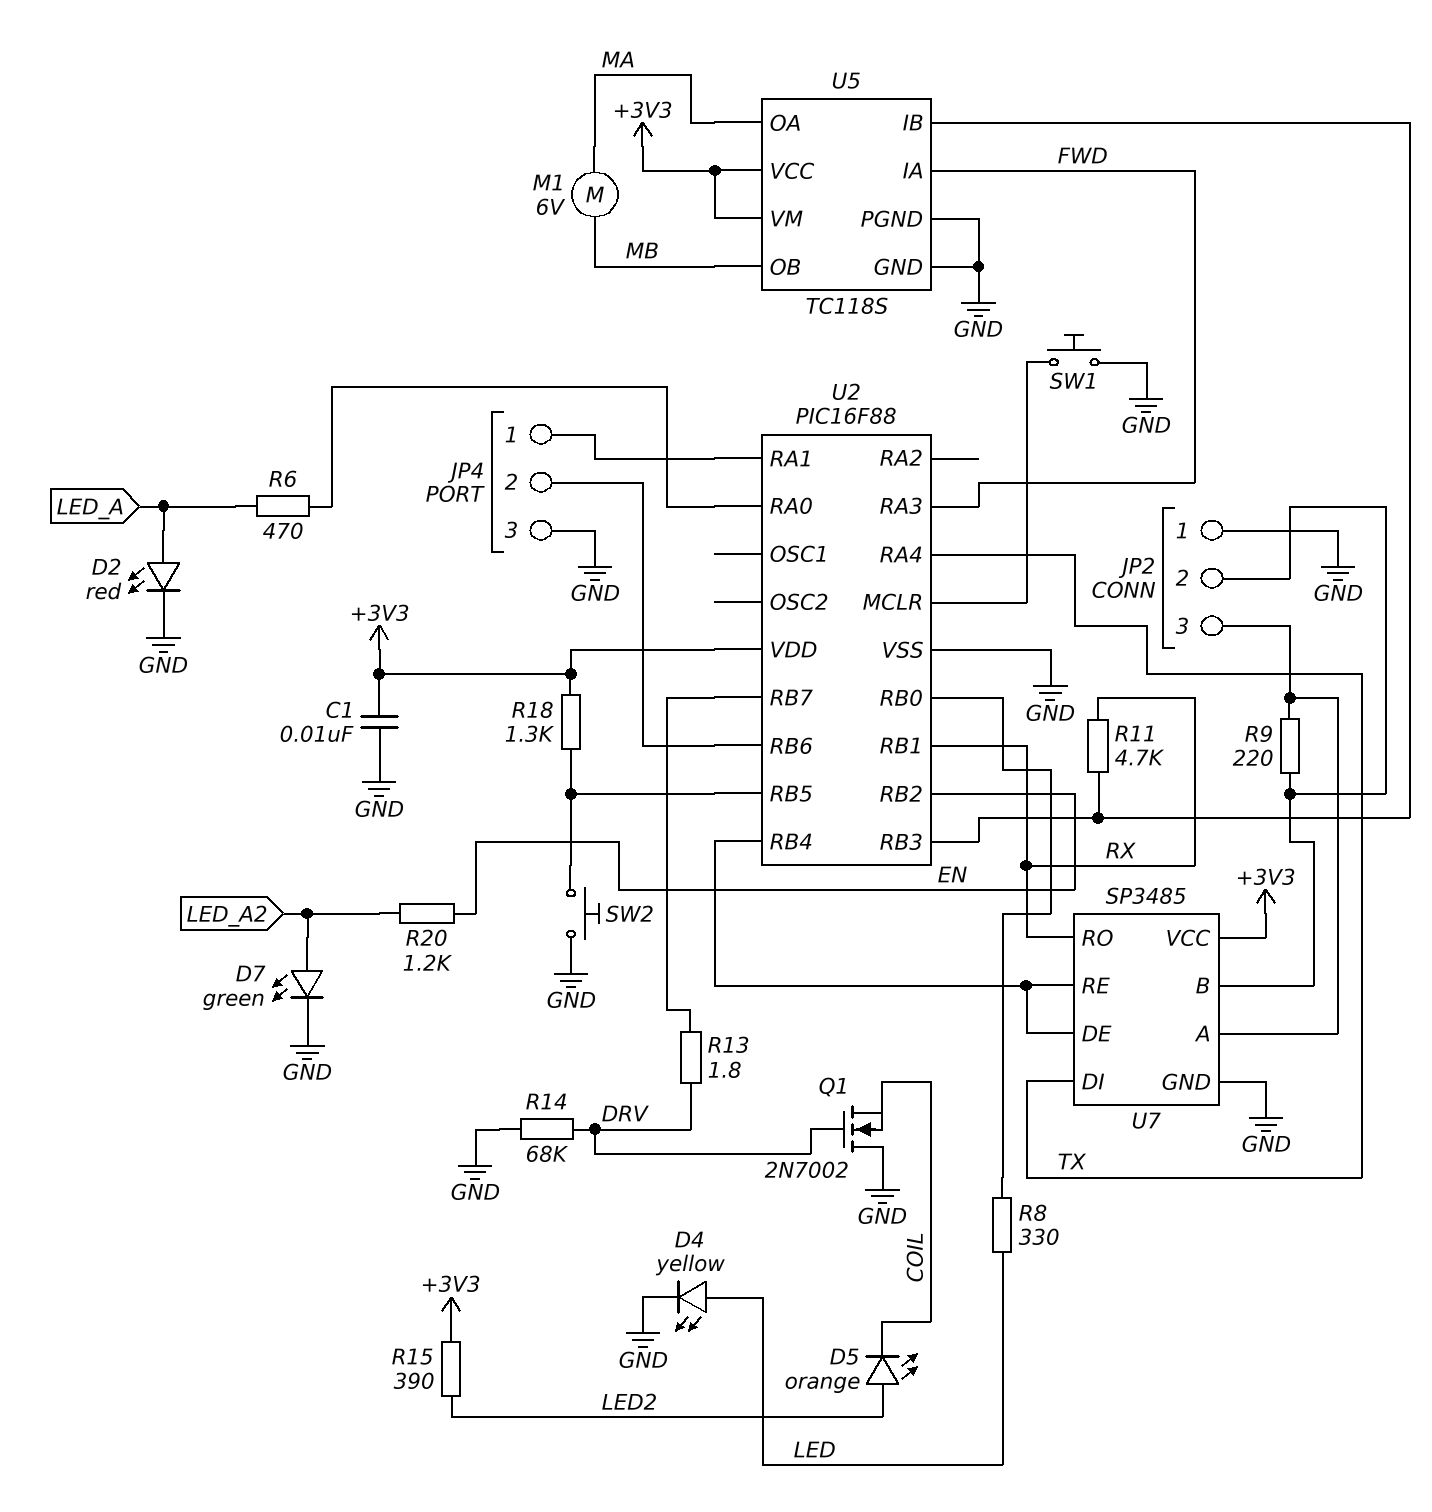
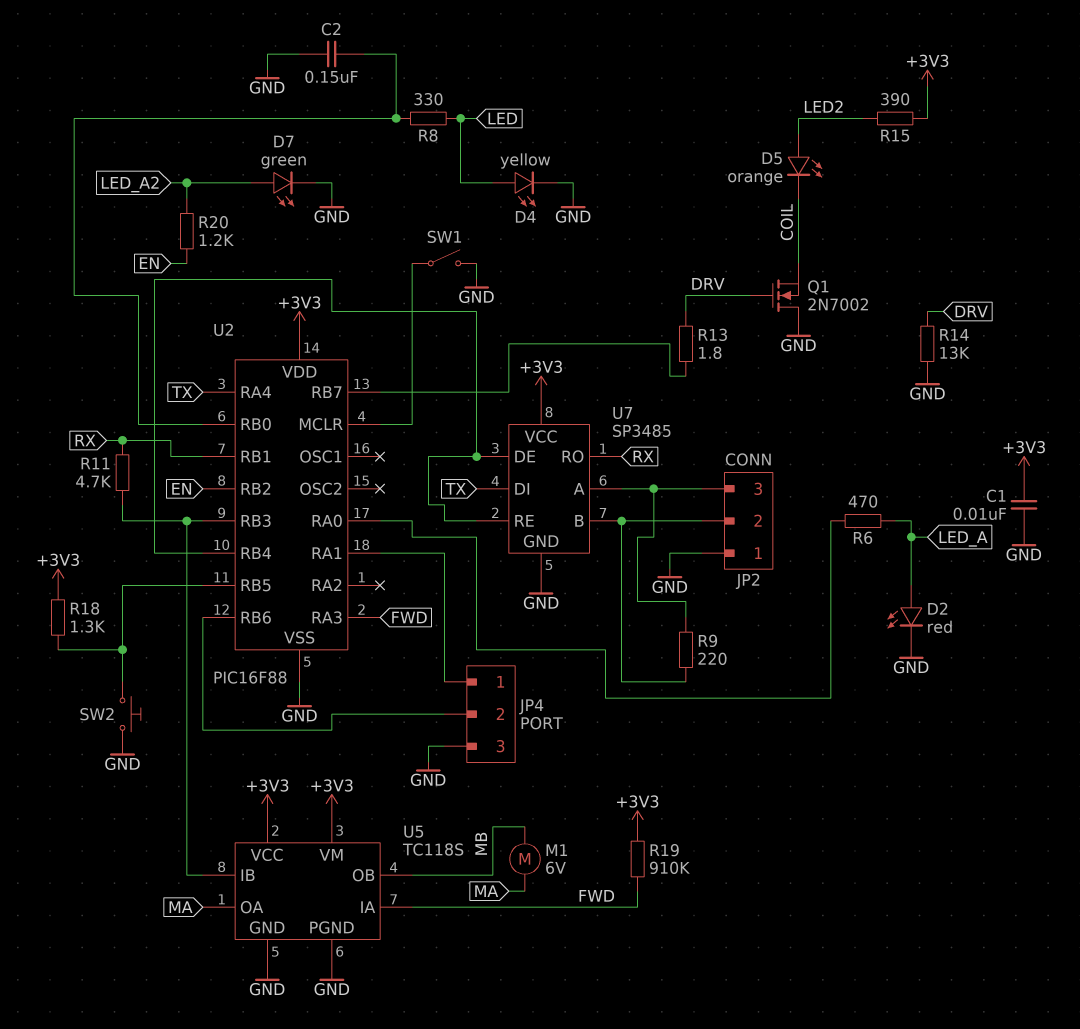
C2: none -> 150nF (GND, U2/RB0)
R14: 68k (DRV, GND) -> 13k (DRV, GND)
R19: none -> 910k (+3V3, FWD)
SW1: button (GND, U2/MCLR) -> switch (GND, U2/MCLR)

